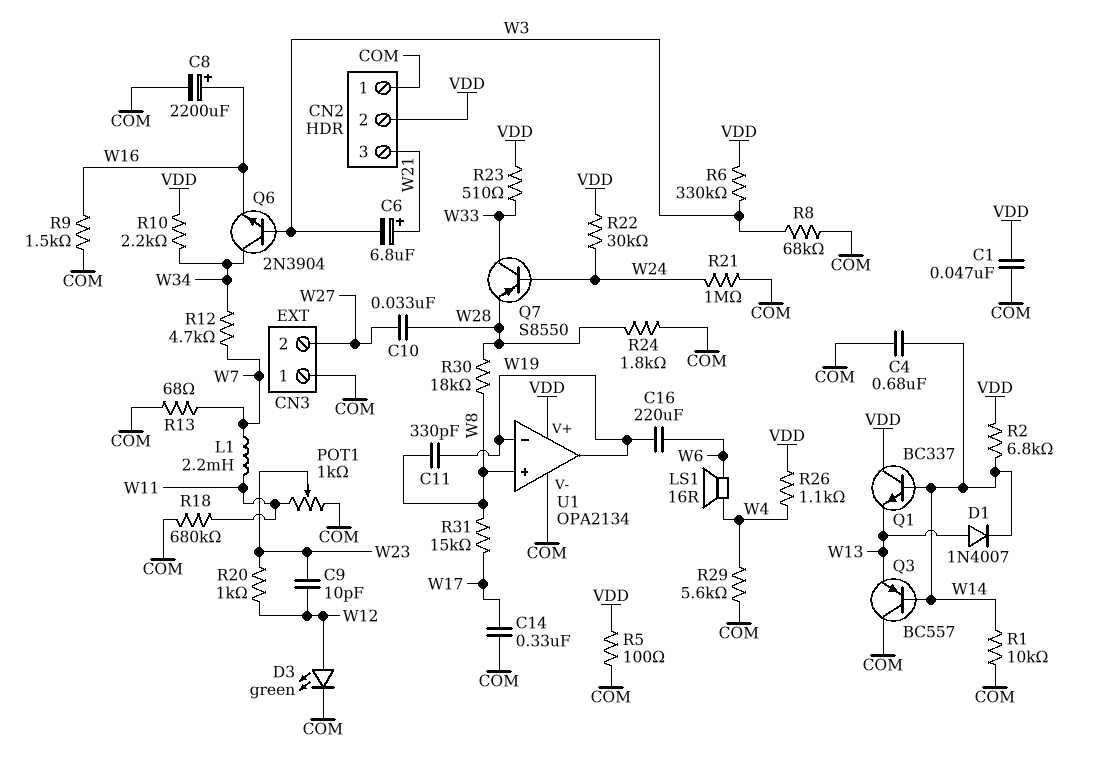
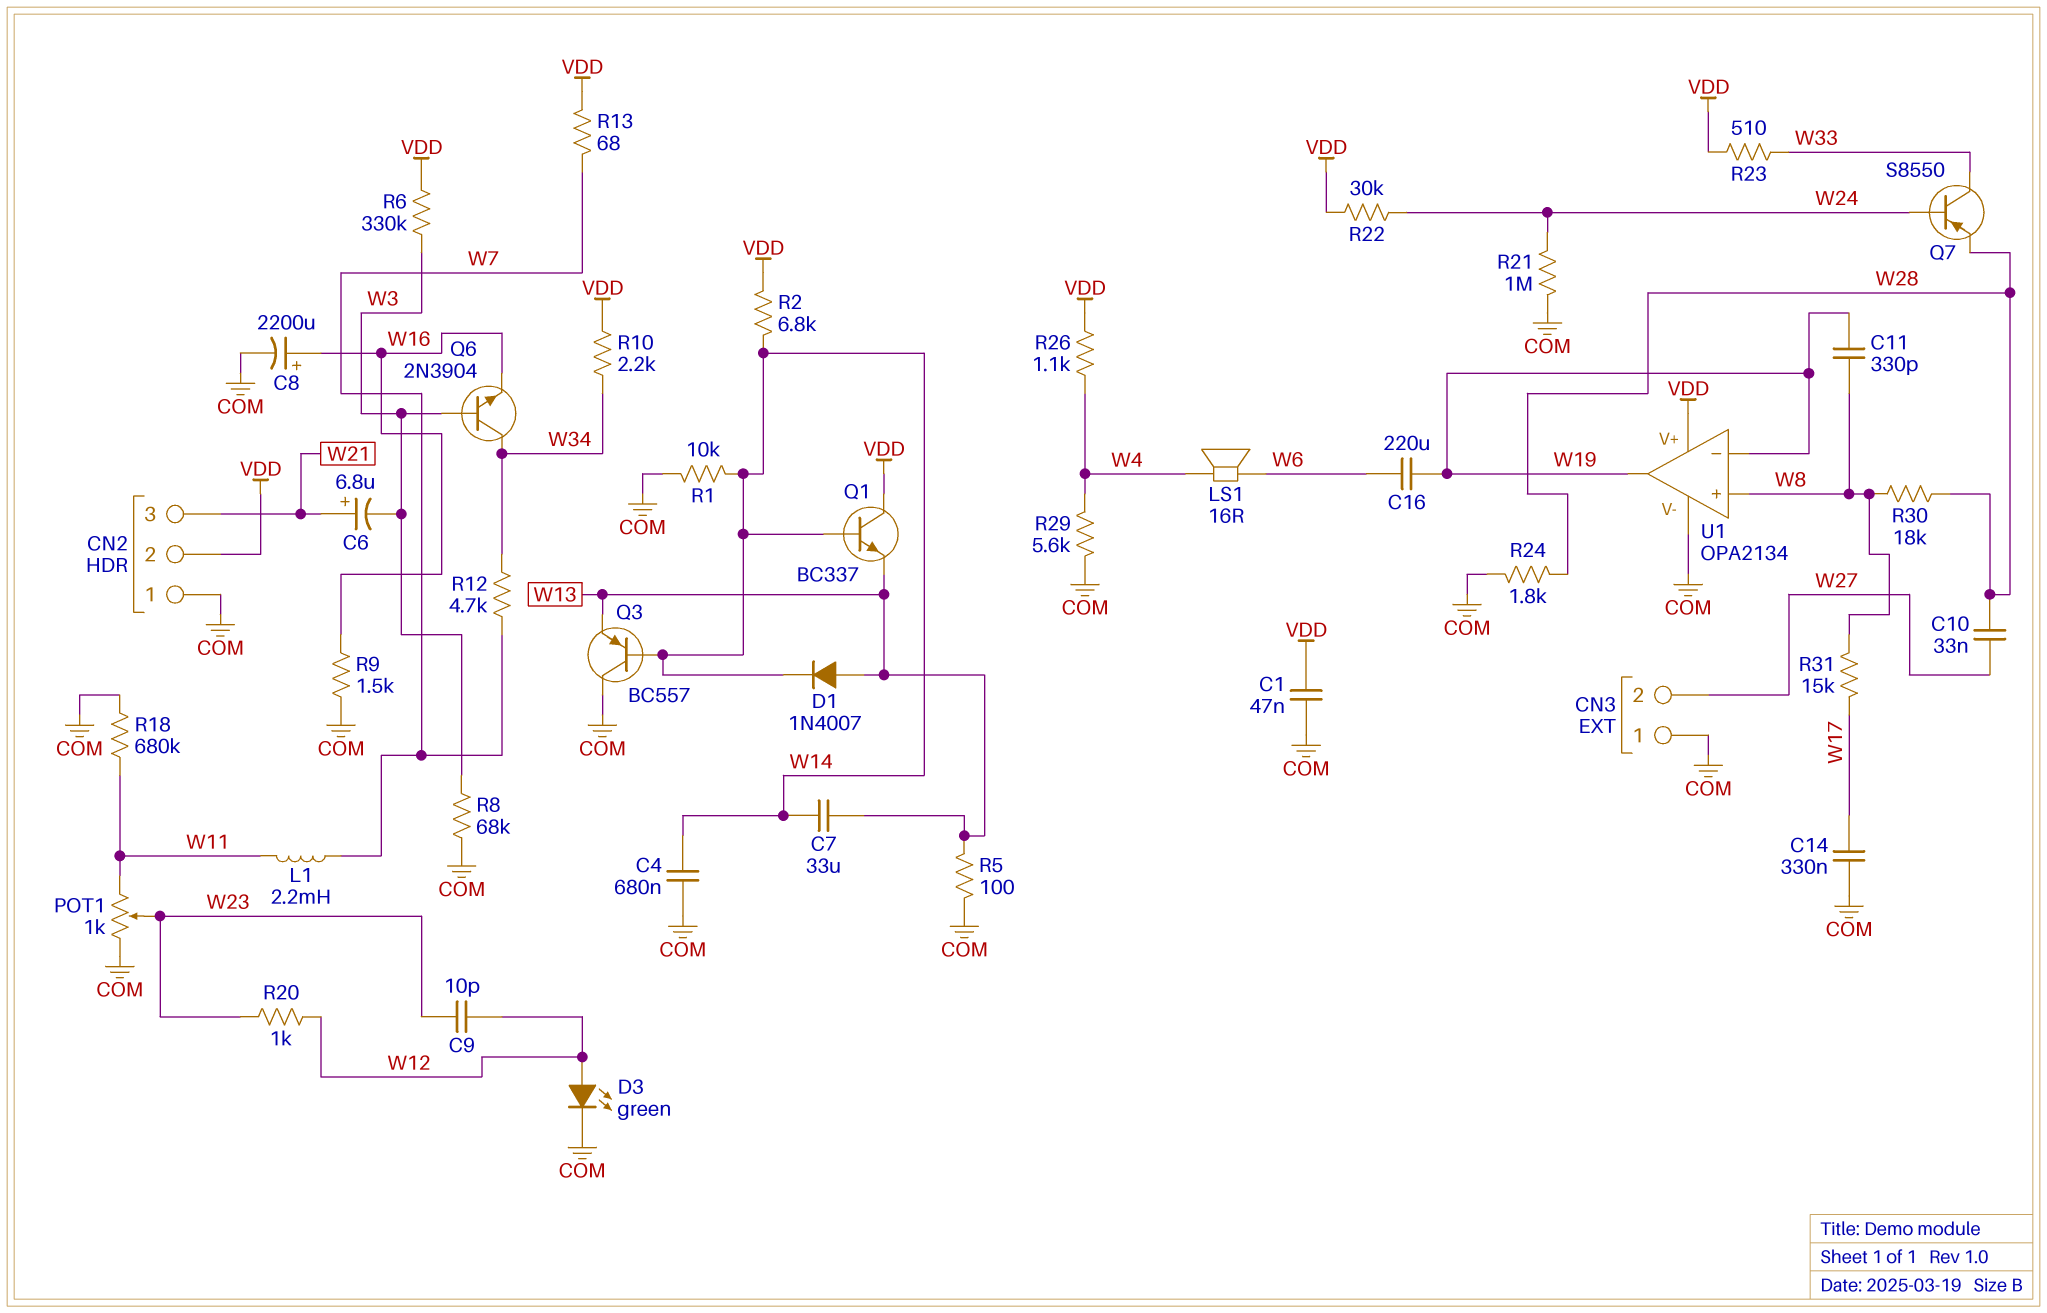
C7: none -> 33uF (W13, W14)
R5: 100 (COM, VDD) -> 100 (COM, W13)
R13: 68 (COM, W7) -> 68 (VDD, W7)

